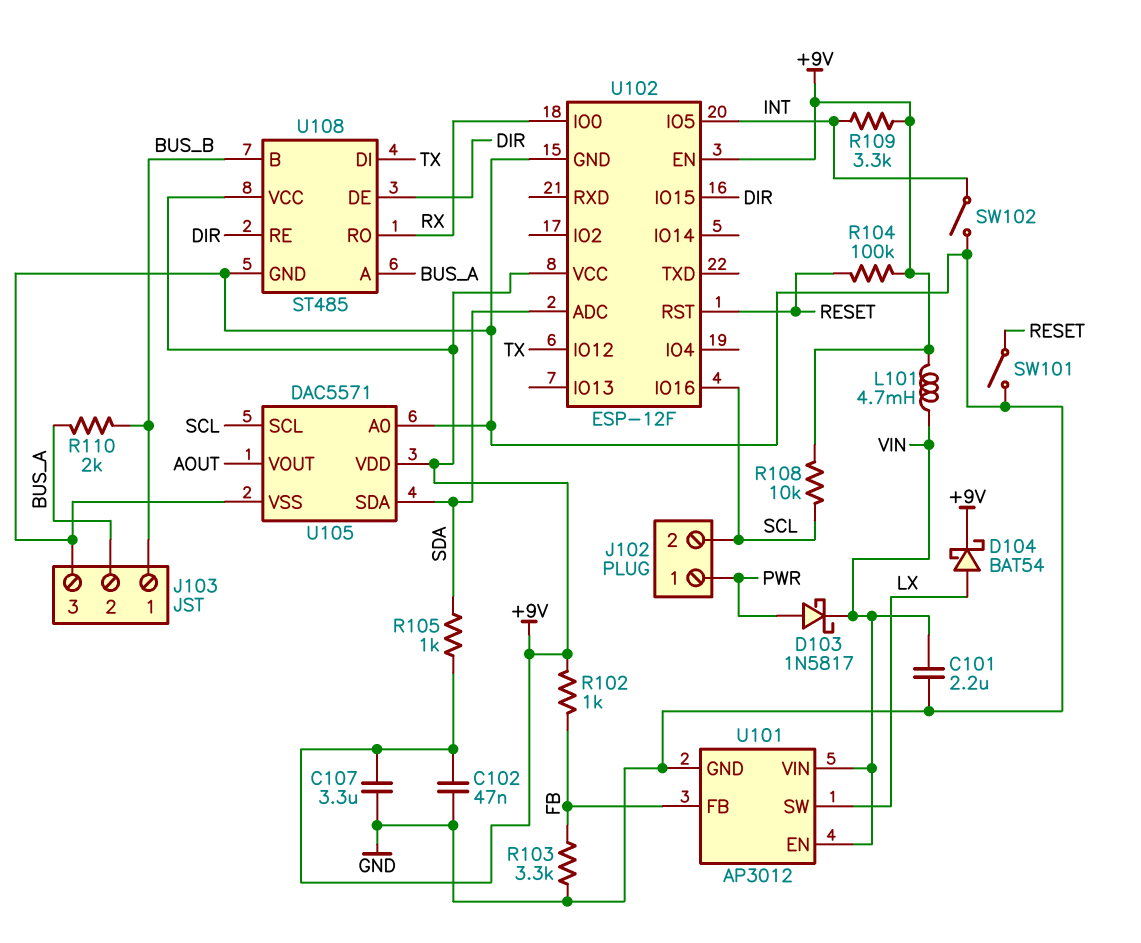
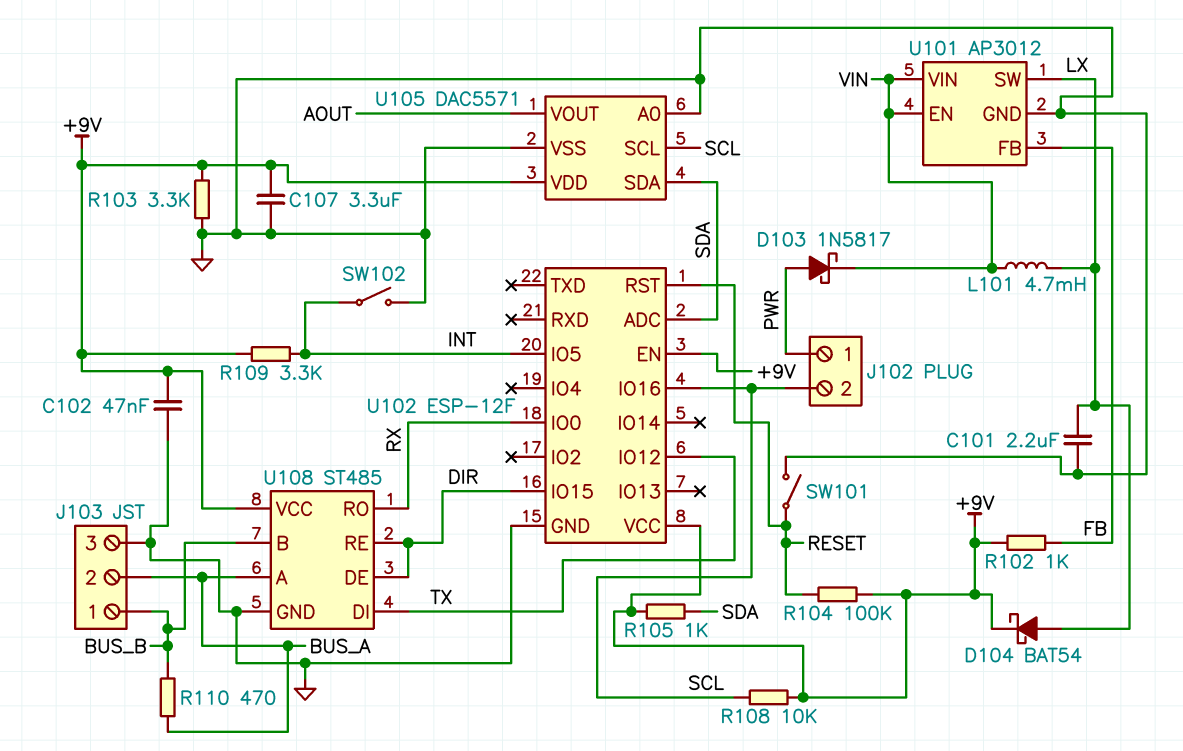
C101: 2.2uF (GND, VIN) -> 2.2uF (GND, LX)
L101: 4.7mH (+9V, VIN) -> 4.7mH (LX, VIN)
R103: 3.3k (FB, GND) -> 3.3k (+9V, GND)
R110: 2k (BUS_A, BUS_B) -> 470 (BUS_A, BUS_B)

